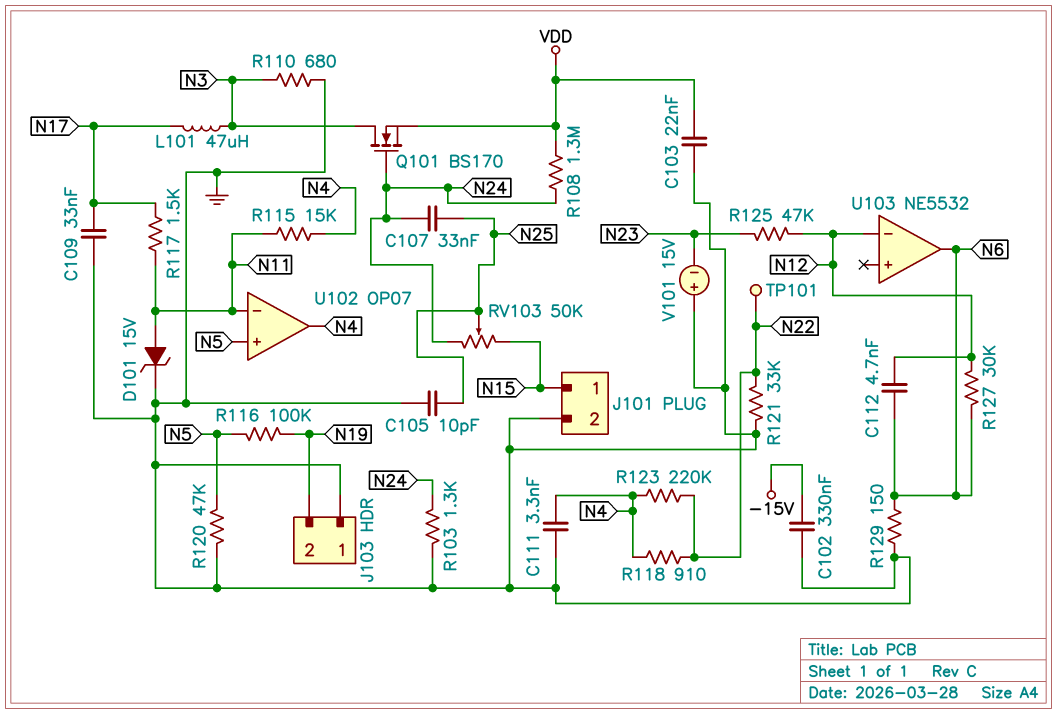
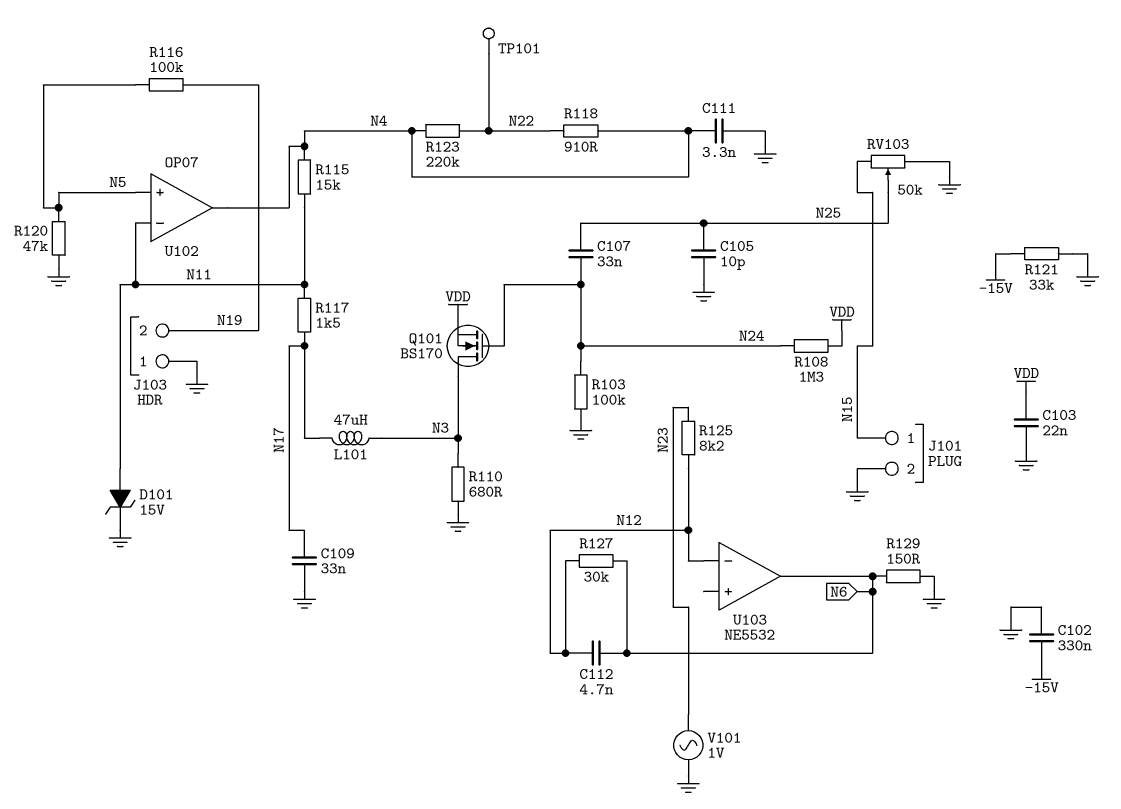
R103: 1.3k (GND, N24) -> 100k (GND, N24)
R121: 33k (GND, N22) -> 33k (-15V, GND)
R125: 47k (N12, N23) -> 8.2k (N12, N23)
RV103: 50k (N15, N24, wiper N25) -> 50k (GND, N15, wiper N25)
V101: 15V (plus GND, minus N23) -> AC 1V (GND, N23)

